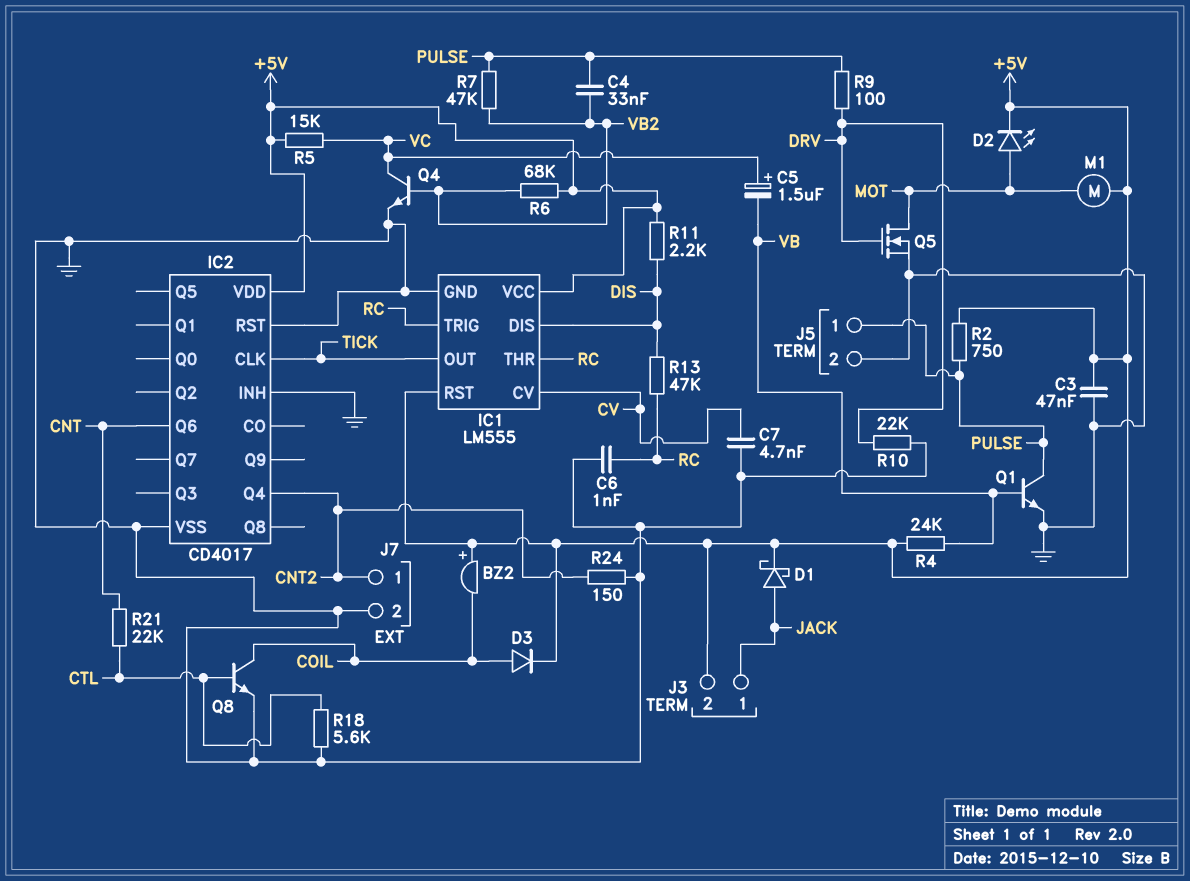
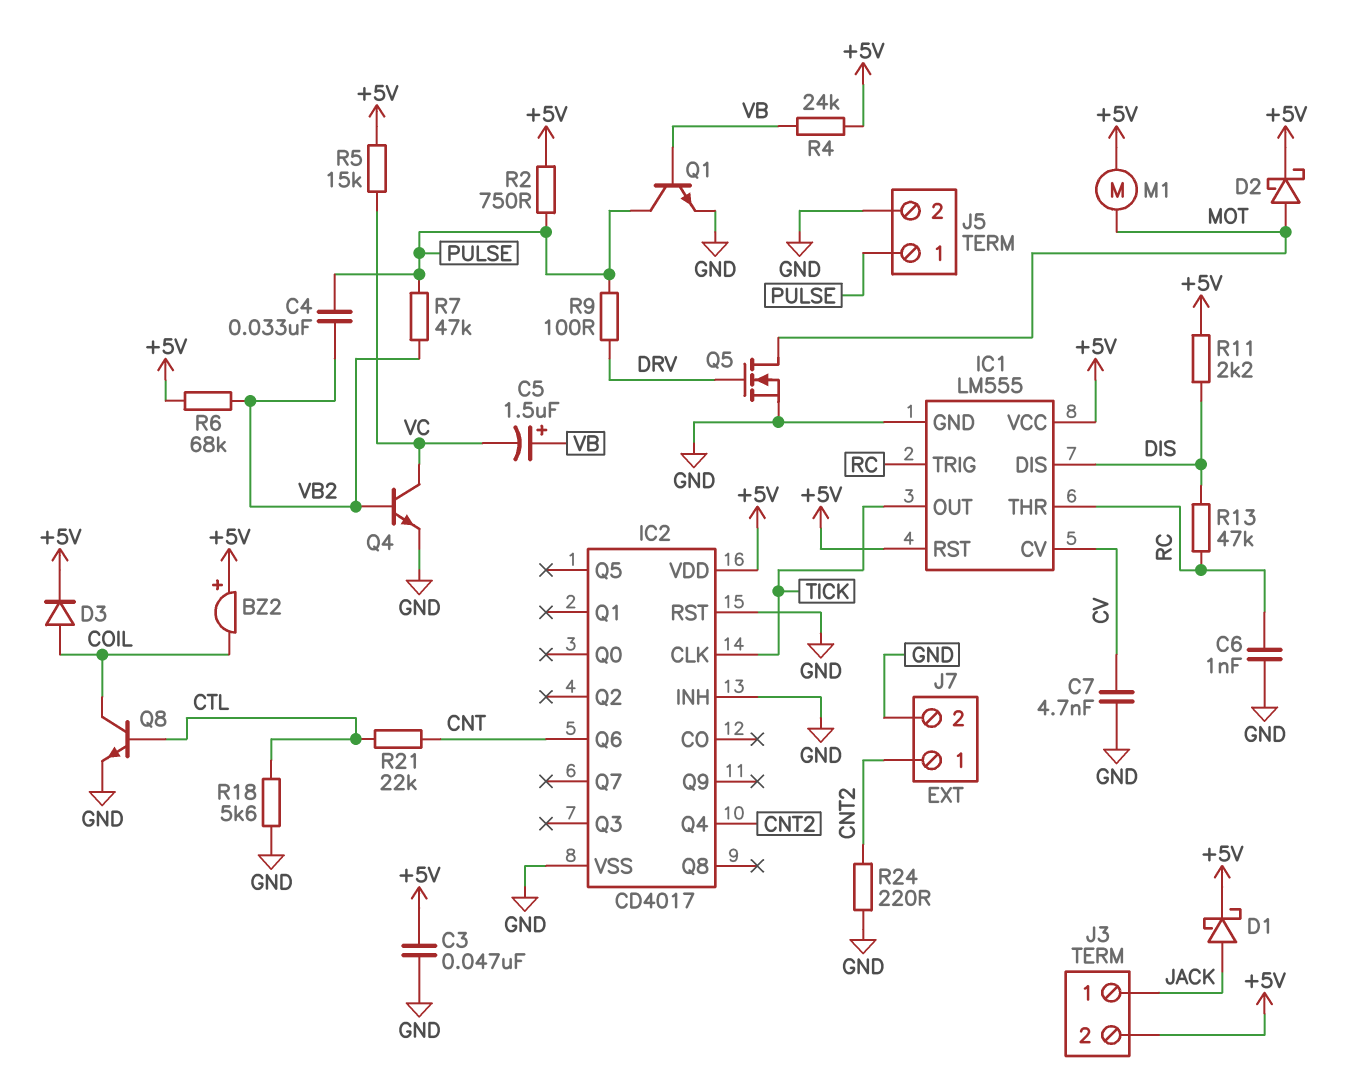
C5: 1.5uF (plus VC, minus VB) -> 1.5uF (plus VB, minus VC)
D2: LED (A MOT, K +5V) -> schottky (A MOT, K +5V)
R10: 22k (DRV, GND) -> none
R24: 150 (CNT2, GND) -> 220 (CNT2, GND)

